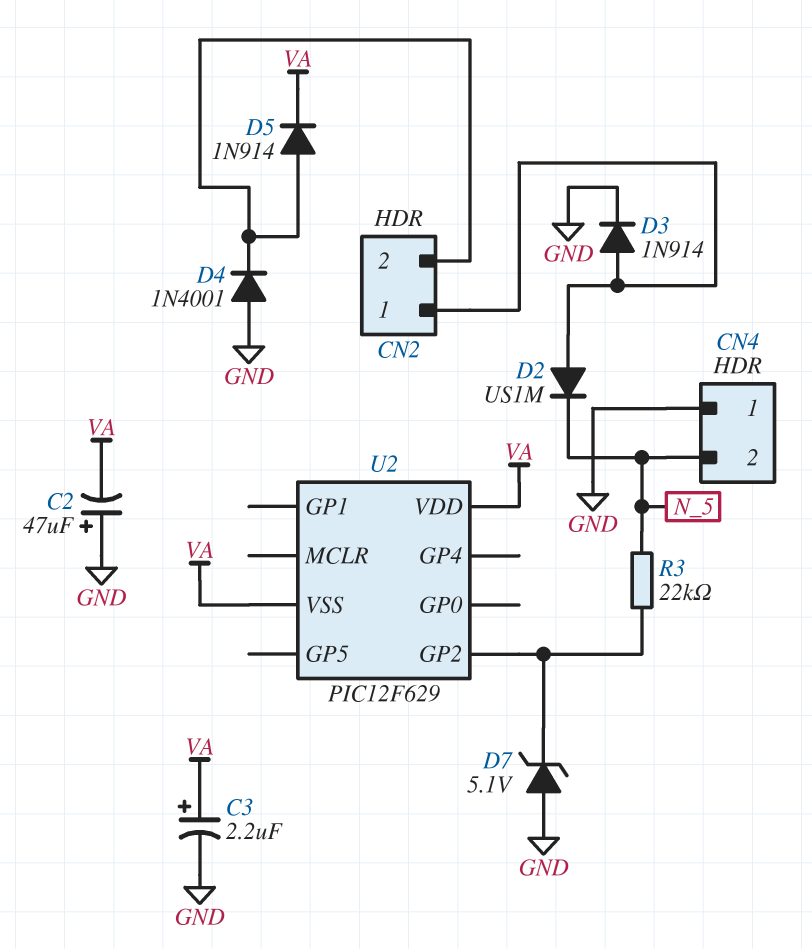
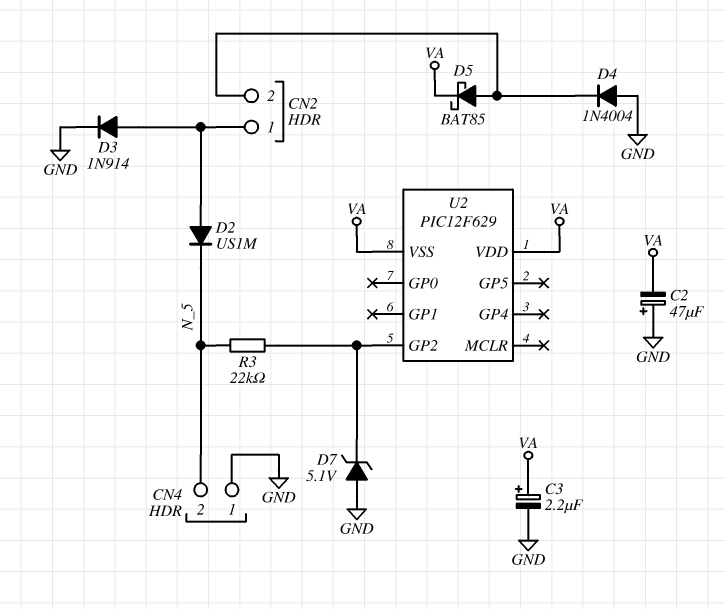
D4: diode 1N4001 (A GND, K CN2/2) -> diode 1N4004 (A GND, K CN2/2)
D5: diode 1N914 (A CN2/2, K VA) -> schottky BAT85 (A CN2/2, K VA)

